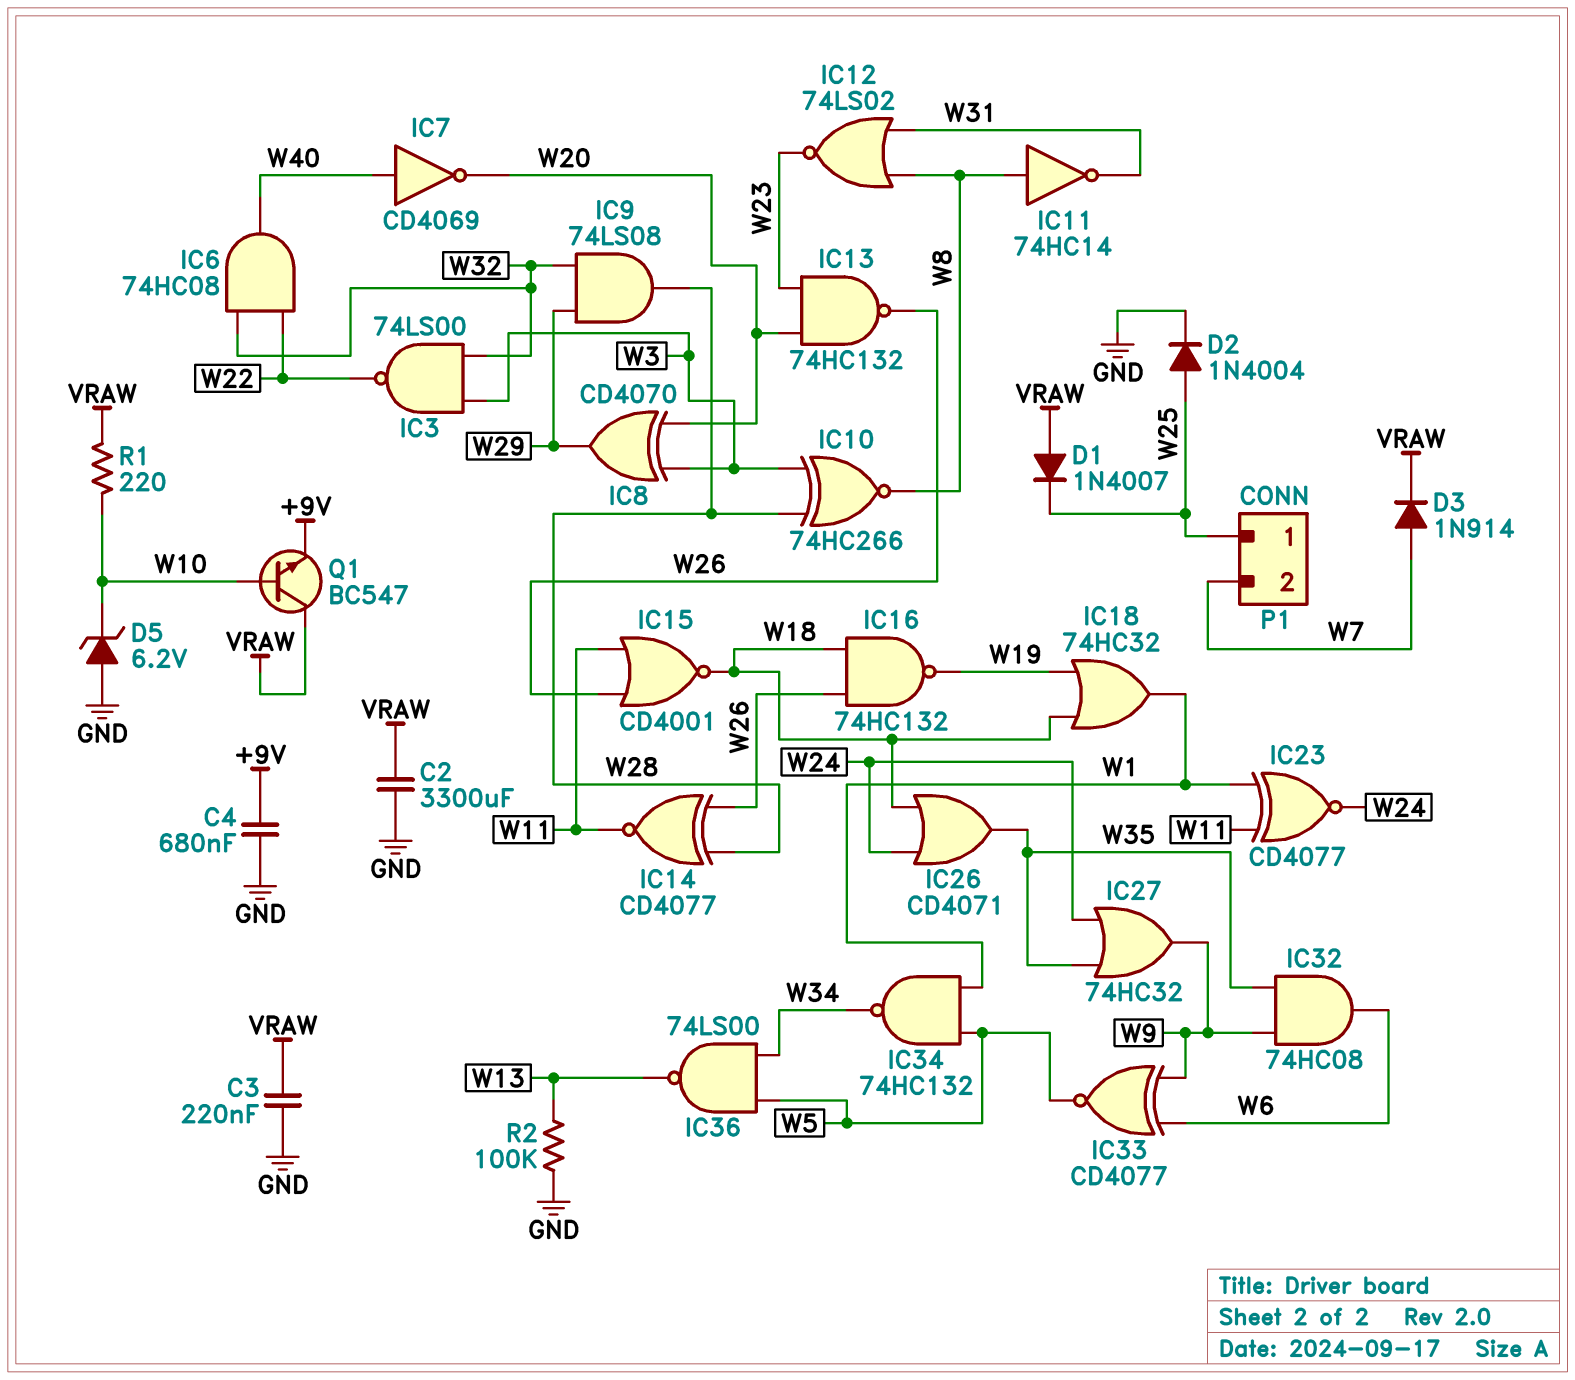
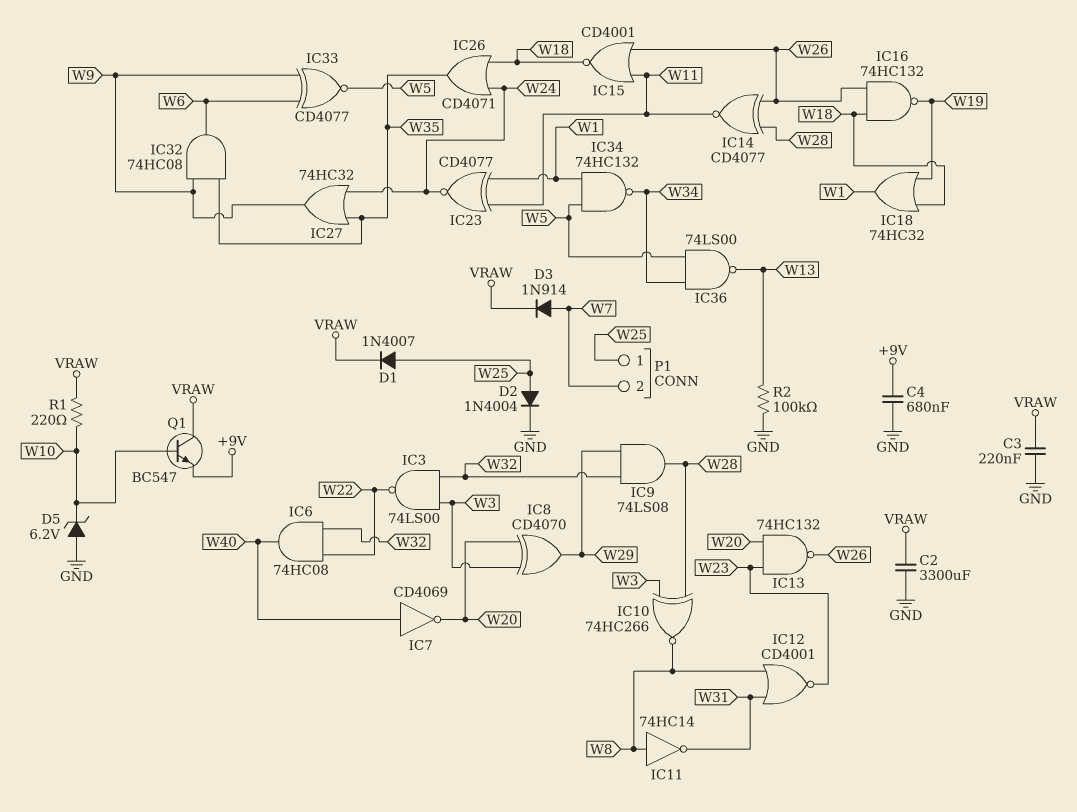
D1: diode 1N4007 (A VRAW, K W25) -> diode 1N4007 (A W25, K VRAW)
IC12: NOR 74LS02 (in W8, in W31, out W23) -> NOR CD4001 (in W8, in W31, out W23)

